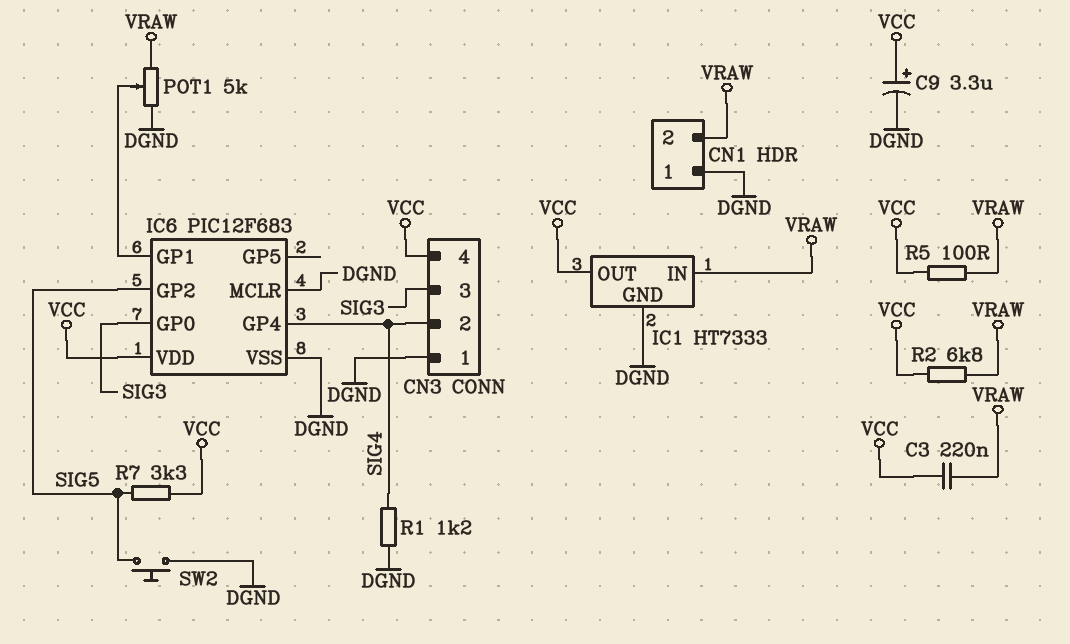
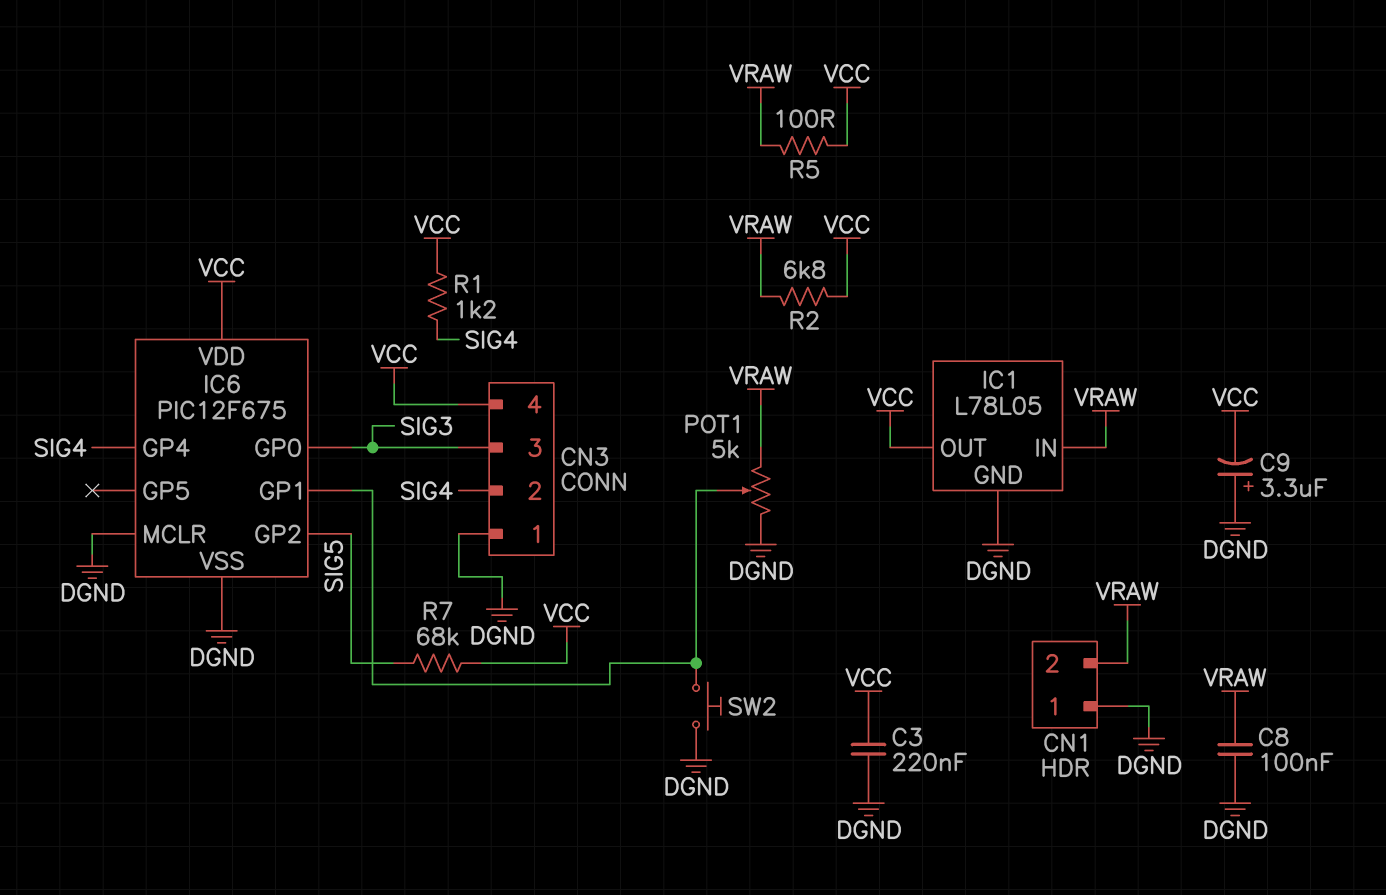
C3: 220nF (VCC, VRAW) -> 220nF (DGND, VCC)
C8: none -> 100nF (DGND, VRAW)
C9: 3.3uF (plus VCC, minus DGND) -> 3.3uF (plus DGND, minus VCC)
IC1: HT7333 -> L78L05
IC6: PIC12F683 -> PIC12F675
R1: 1.2k (DGND, SIG4) -> 1.2k (SIG4, VCC)
R7: 3.3k (SIG5, VCC) -> 68k (SIG5, VCC)
SW2: button (DGND, SIG5) -> button (DGND, IC6/GP1)

